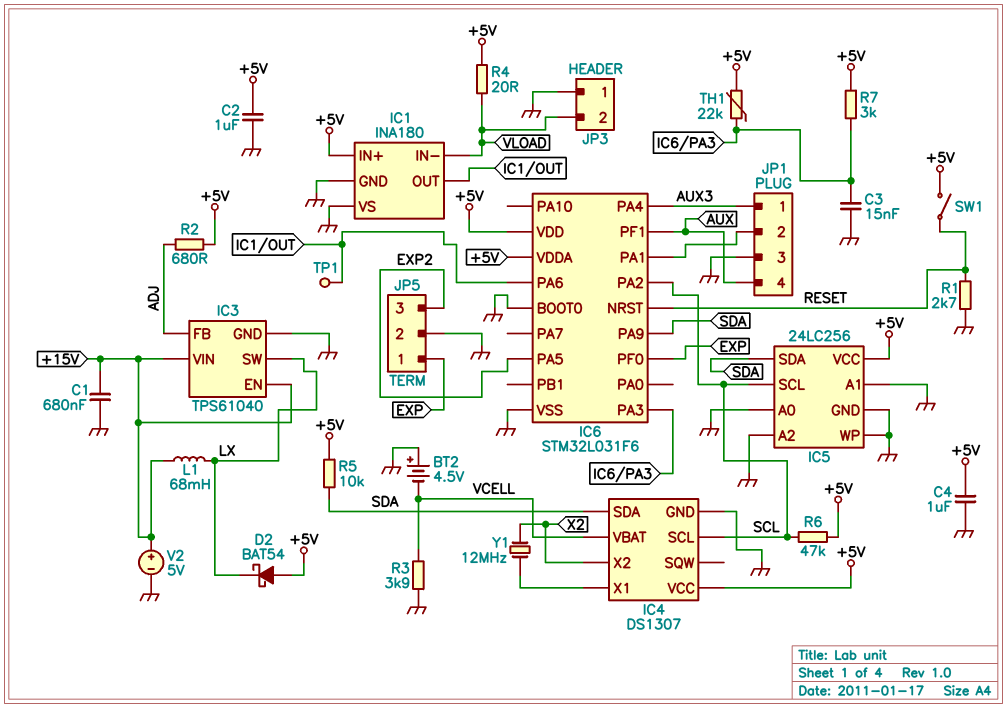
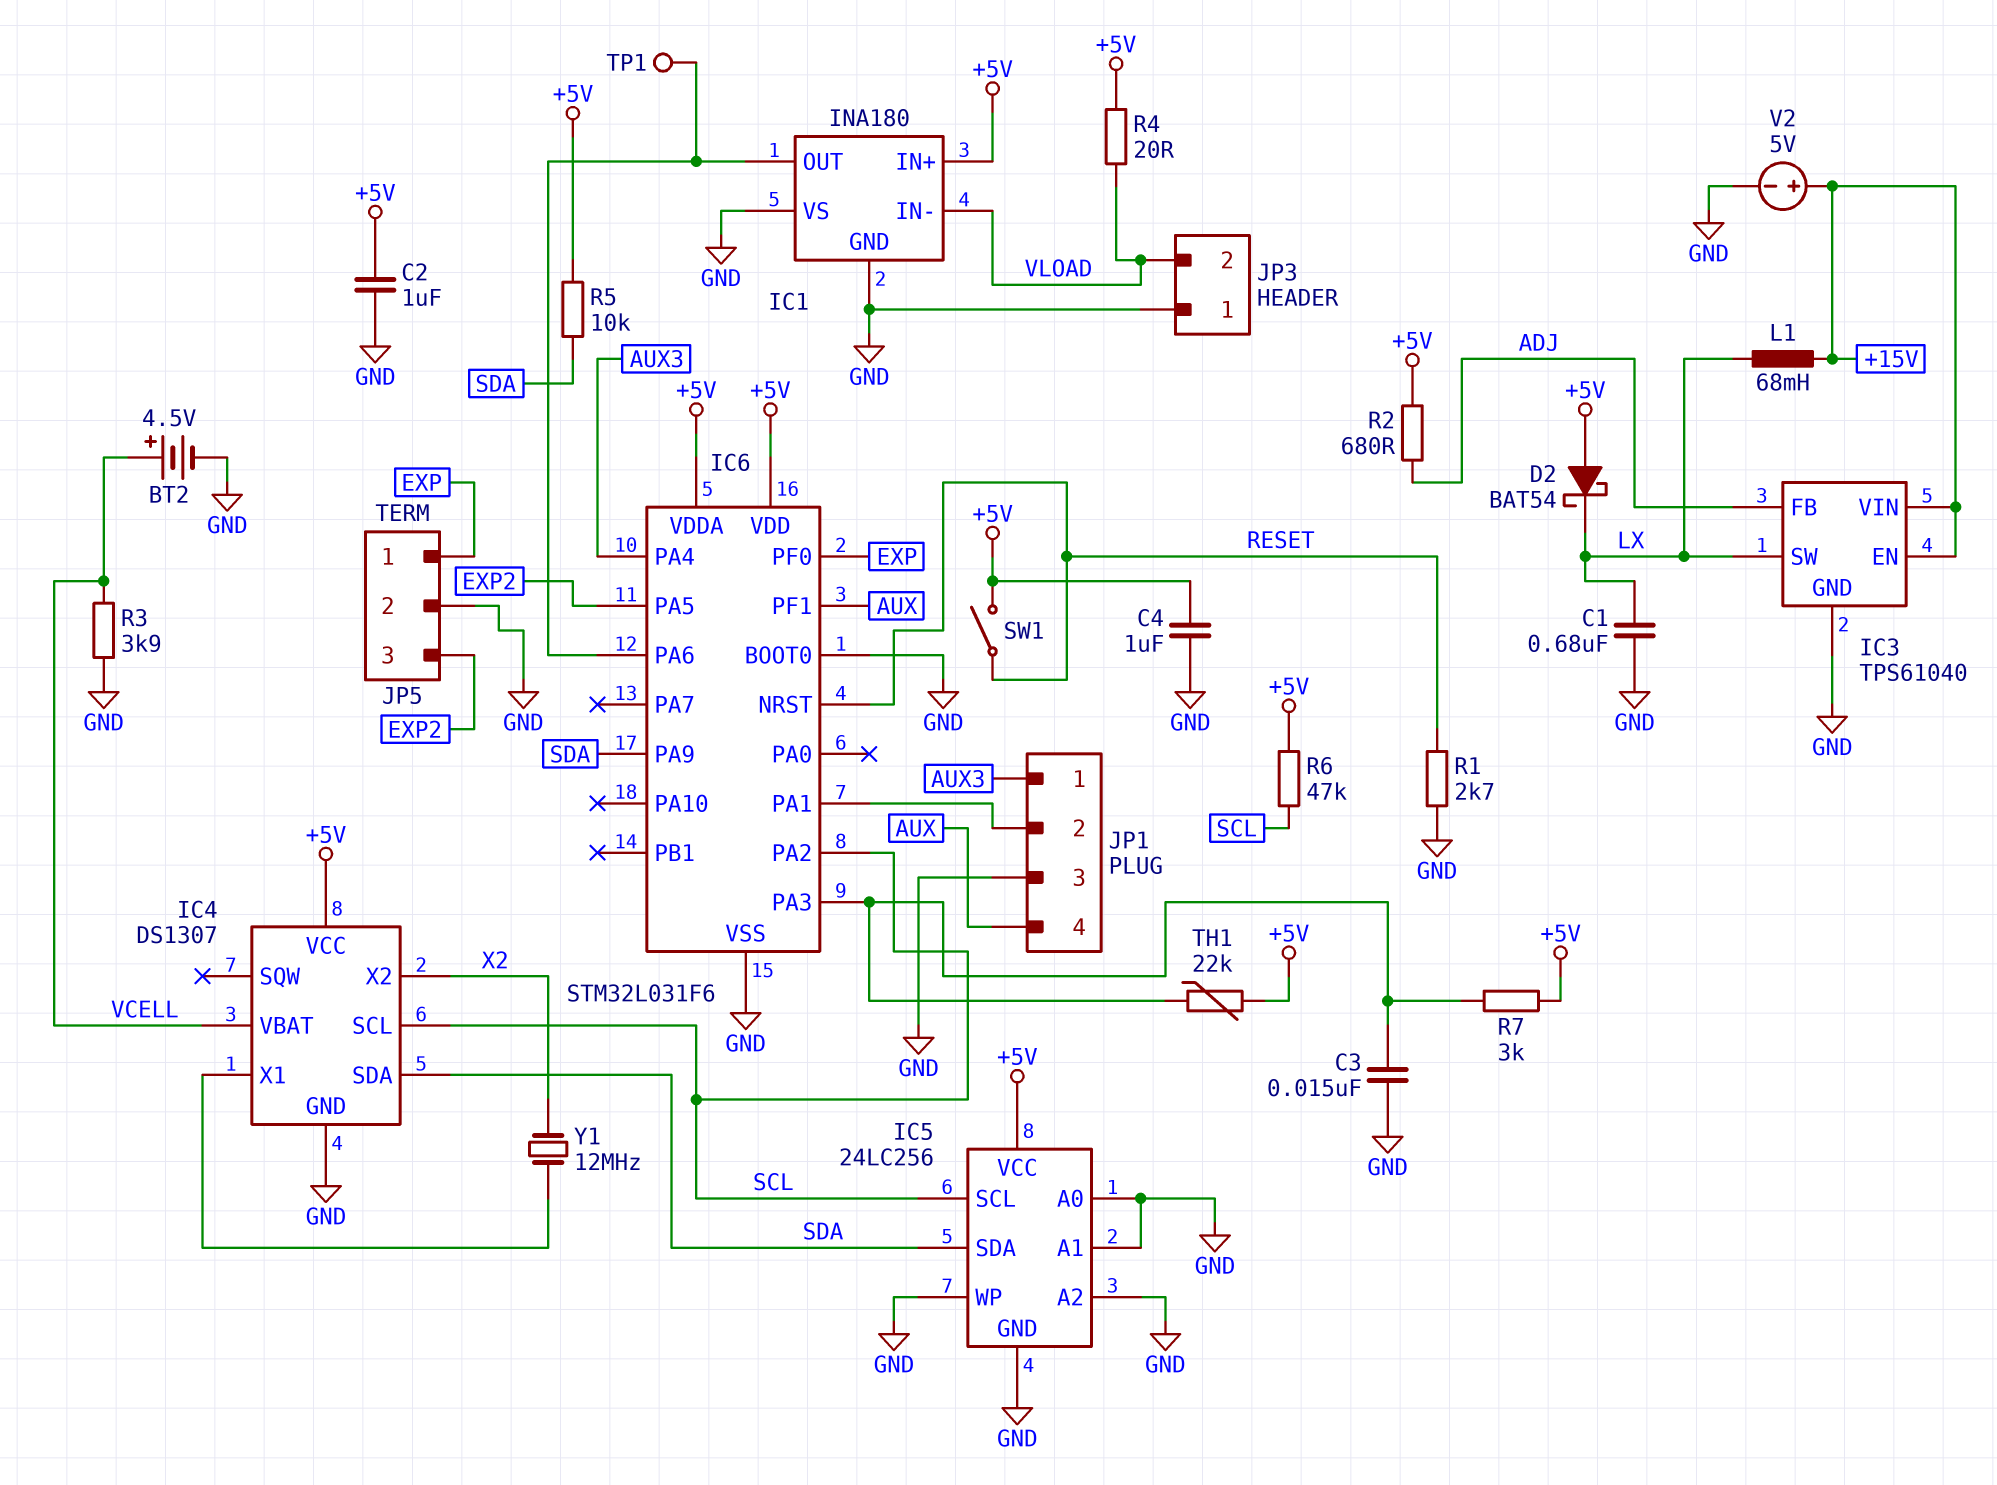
BT2: 4.5V (plus GND, minus VCELL) -> 4.5V (plus VCELL, minus GND)
C1: 680nF (+15V, GND) -> 680nF (GND, LX)

